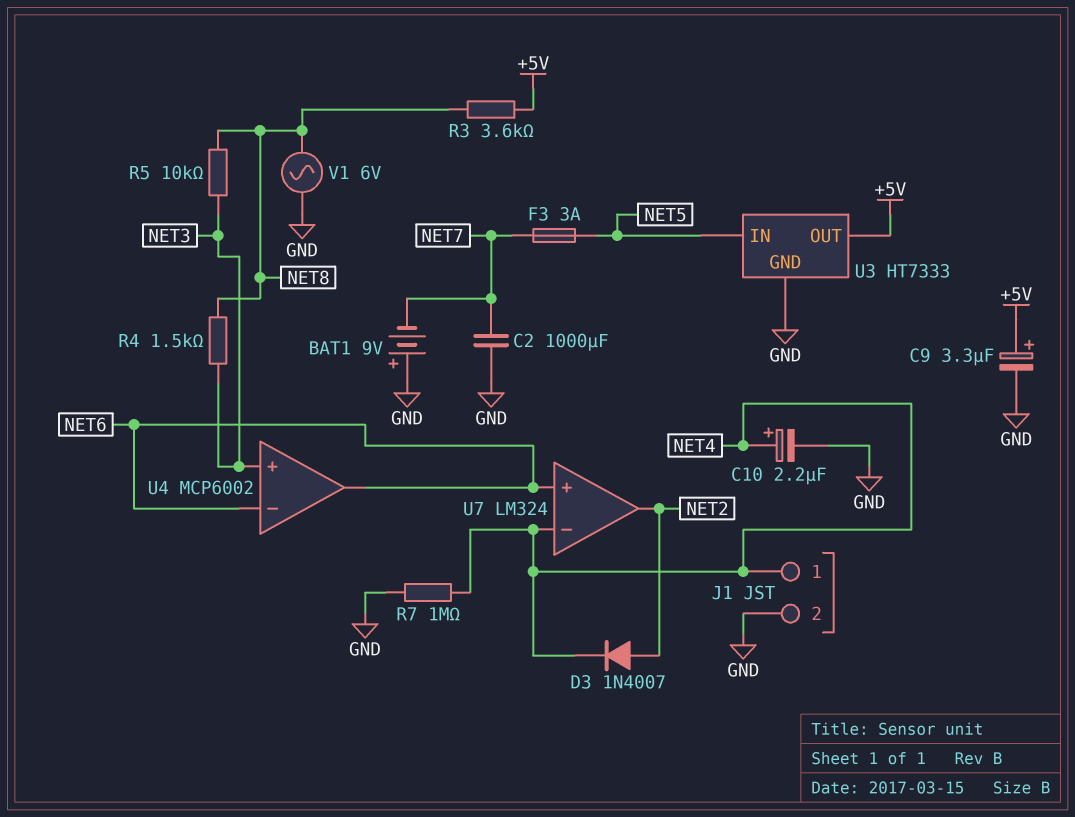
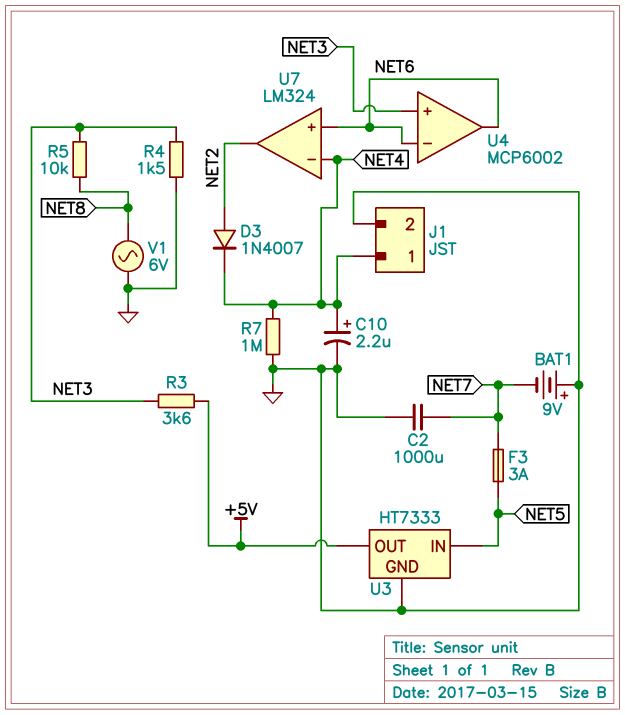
C9: 3.3uF (plus +5V, minus GND) -> none
R3: 3.6k (+5V, NET8) -> 3.6k (+5V, NET3)
R4: 1.5k (NET3, NET8) -> 1.5k (GND, NET3)

